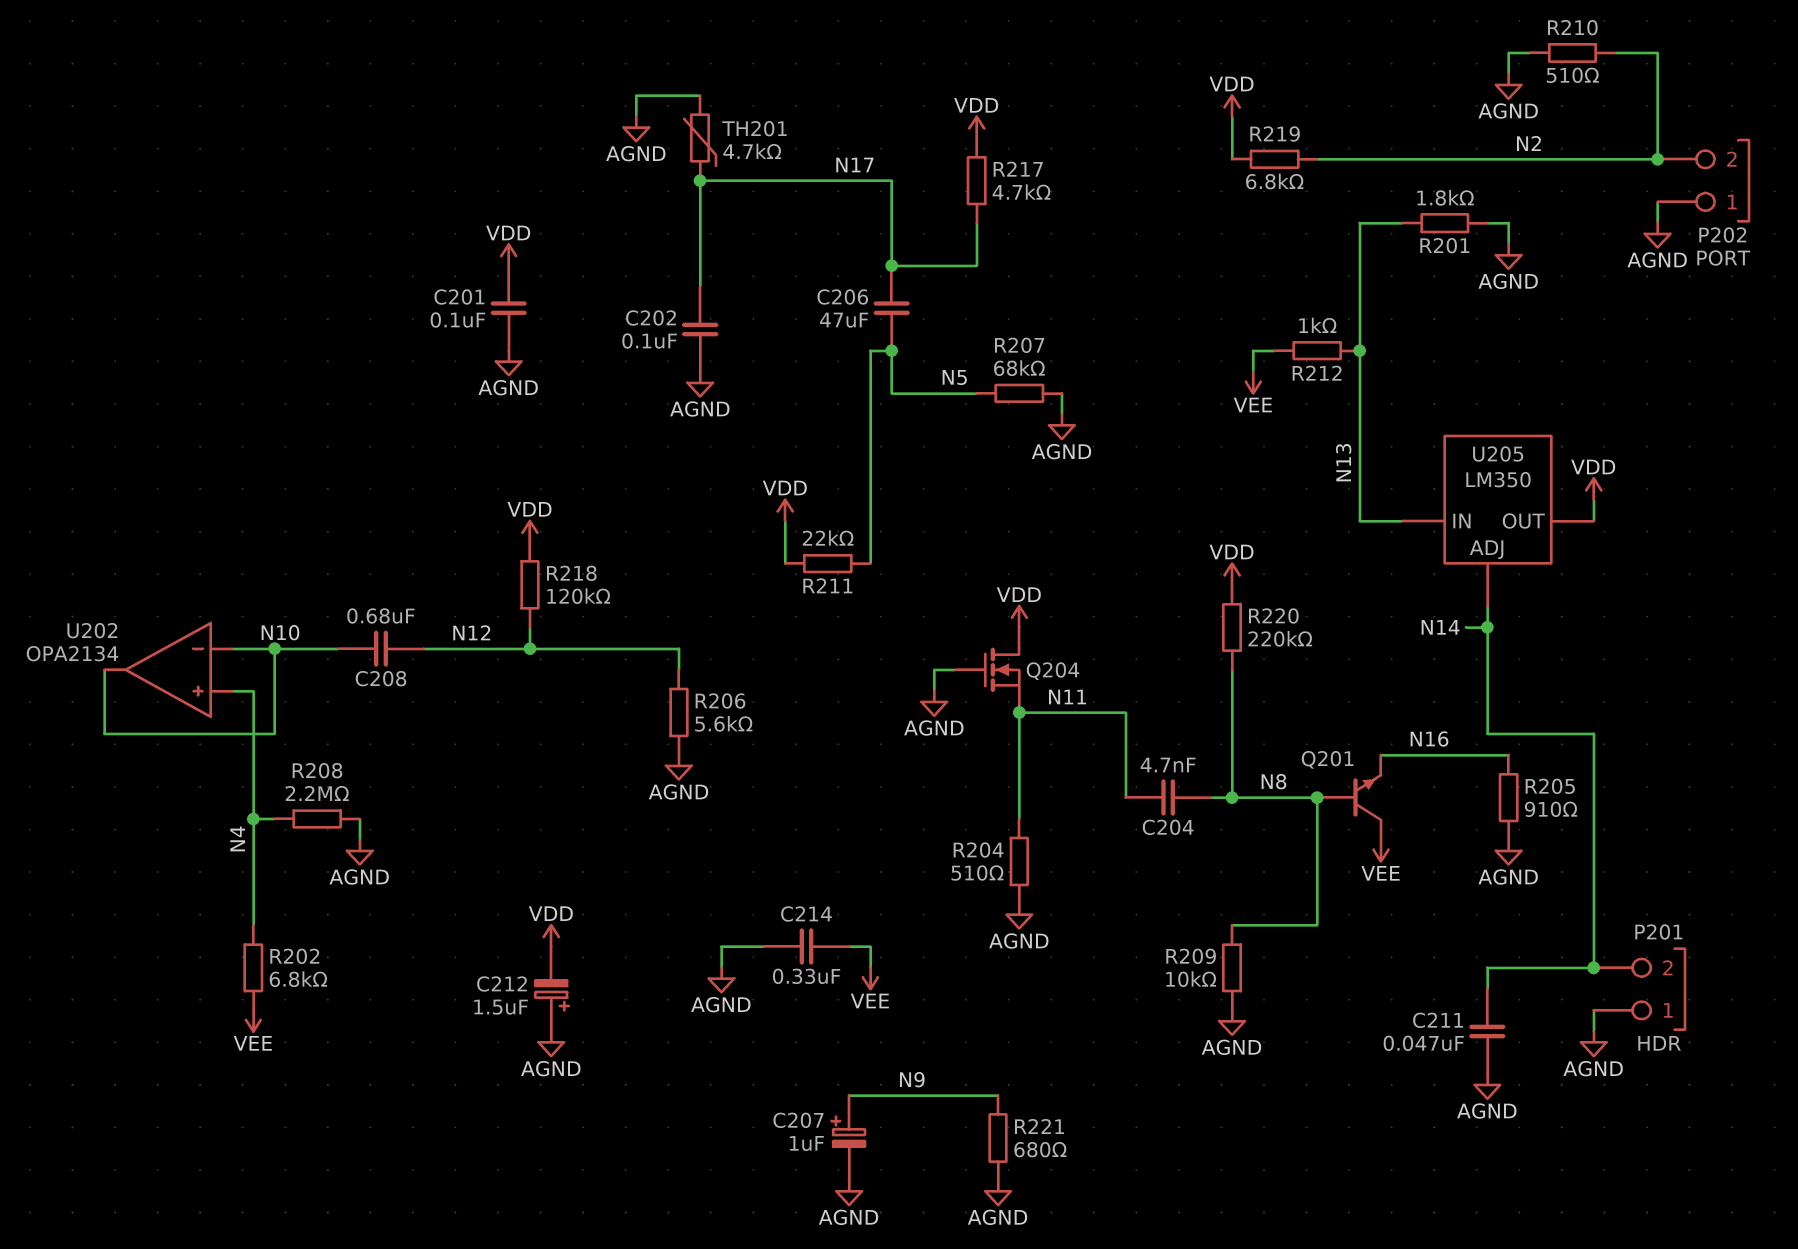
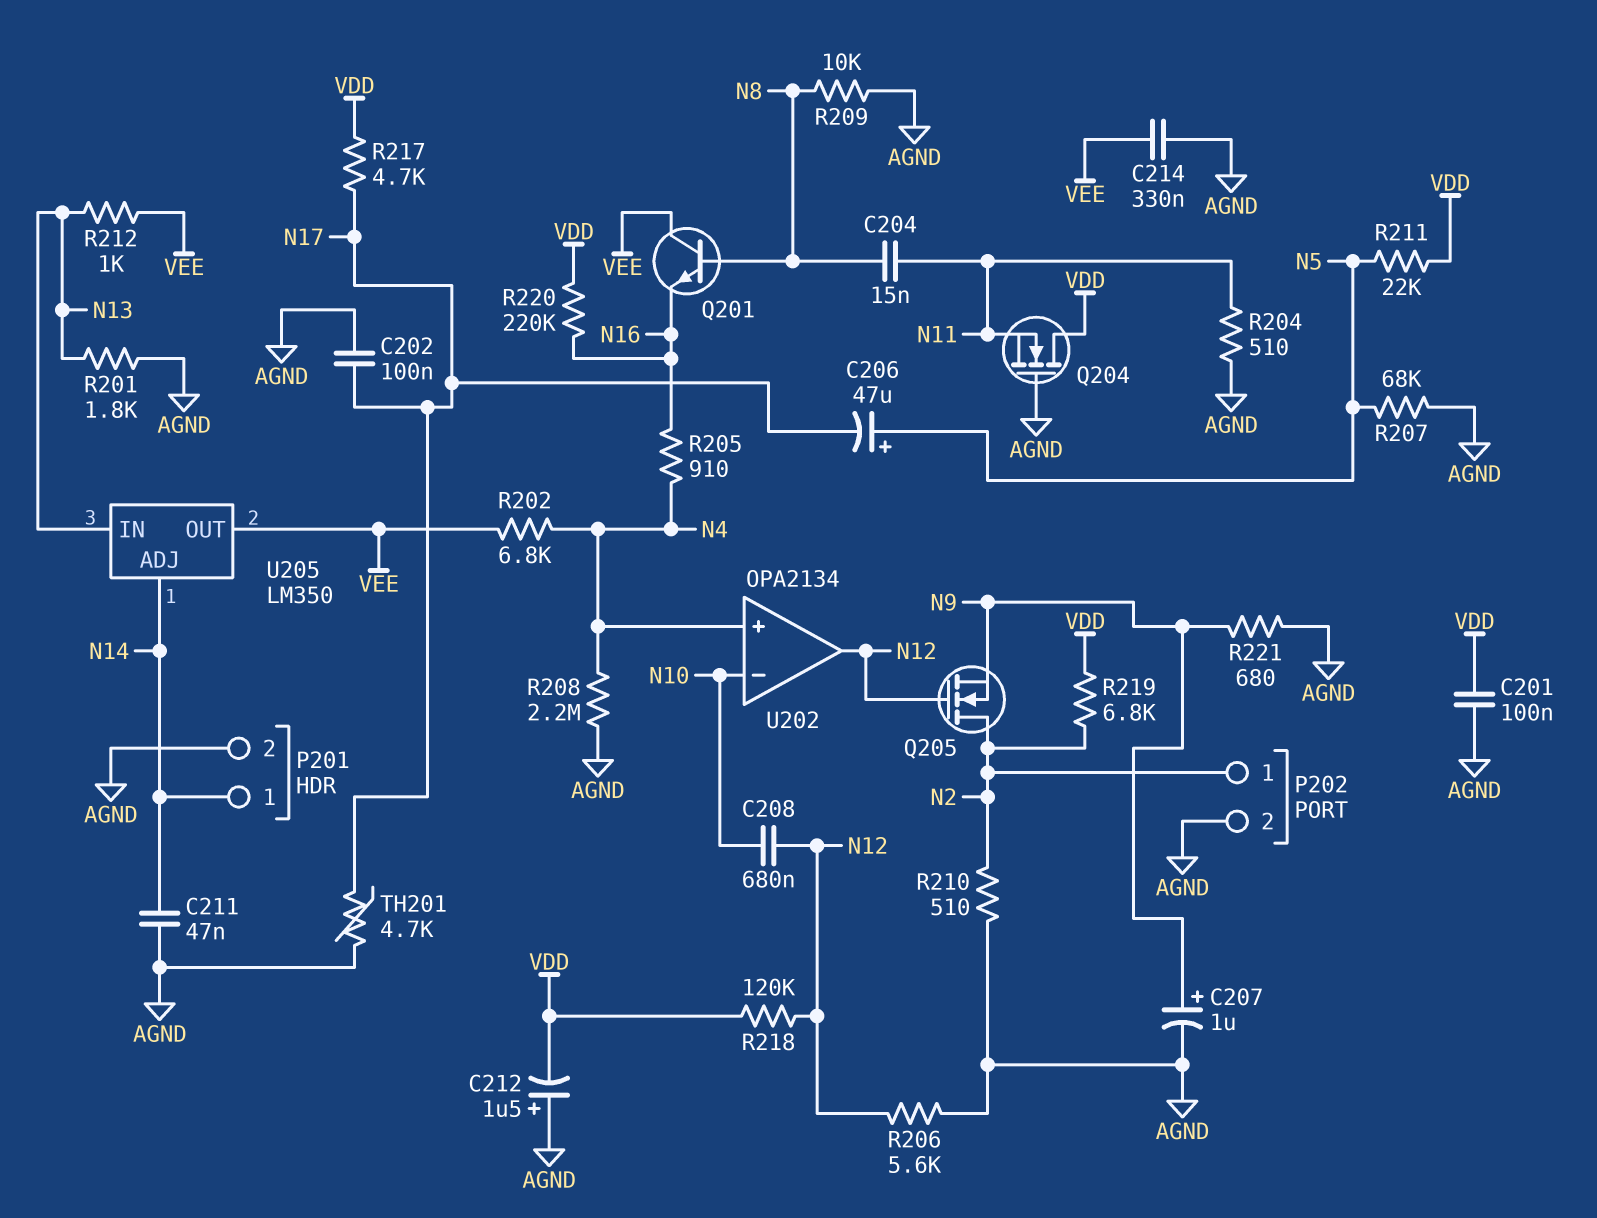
C204: 4.7nF (N8, N11) -> 15nF (N8, N11)
C206: 47uF (N5, N17) -> 47uF (plus N5, minus N17)
P201 pin 1: AGND -> N14
P201 pin 2: N14 -> AGND
P202 pin 1: AGND -> N2
P202 pin 2: N2 -> AGND
Q205: none -> NMOS (G N12, D N2, S N9)
R205: 910 (AGND, N16) -> 910 (N4, N16)
R220: 220k (N8, VDD) -> 220k (N16, VDD)
U202 pin out: N10 -> N12
U205 pin OUT: VDD -> VEE

